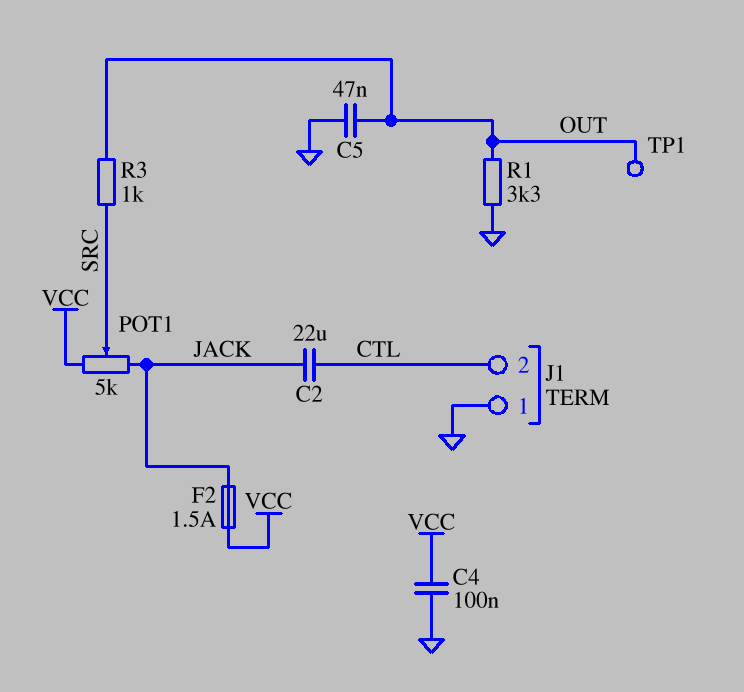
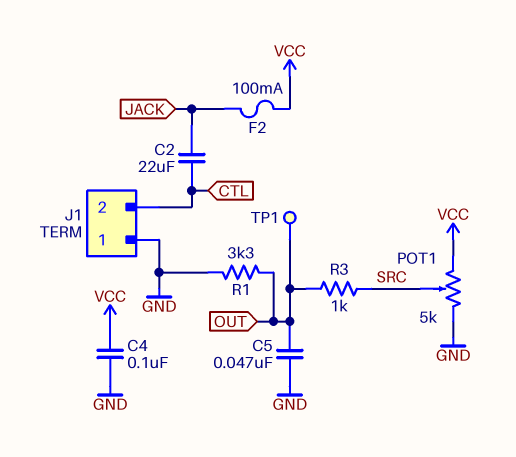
F2: 1.5A (JACK, VCC) -> 100mA (JACK, VCC)
POT1: 5k (JACK, VCC, wiper SRC) -> 5k (GND, VCC, wiper SRC)

